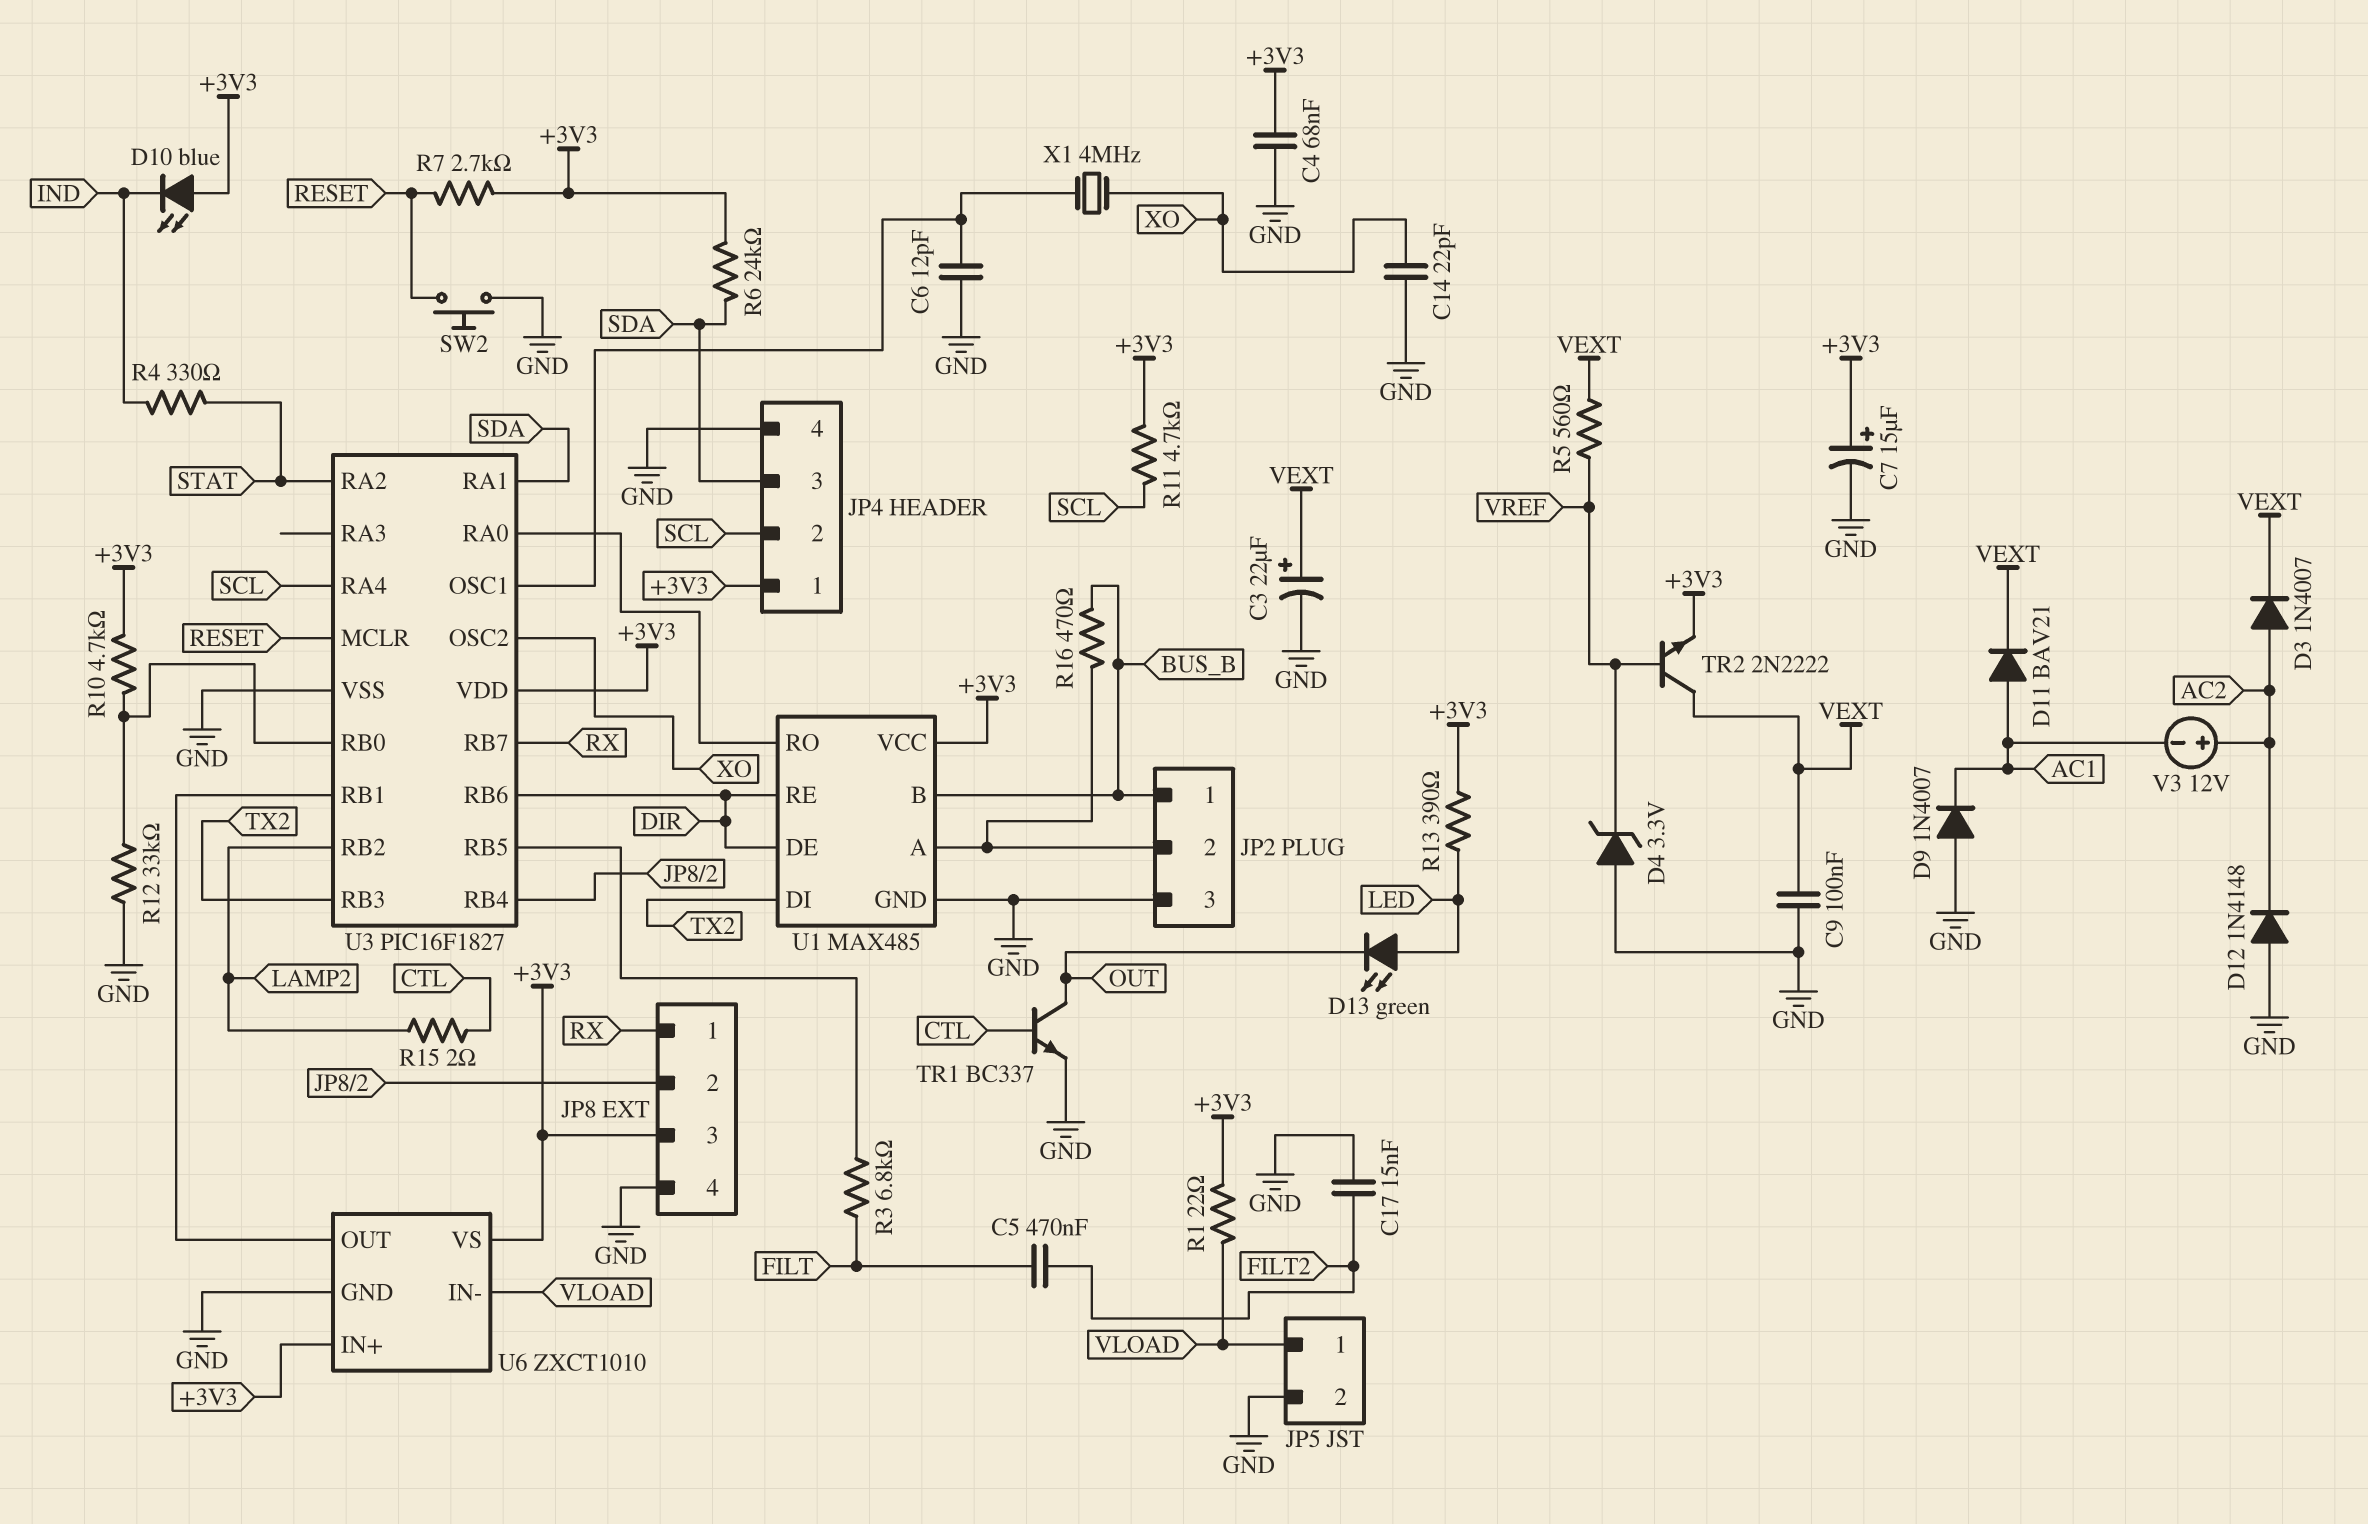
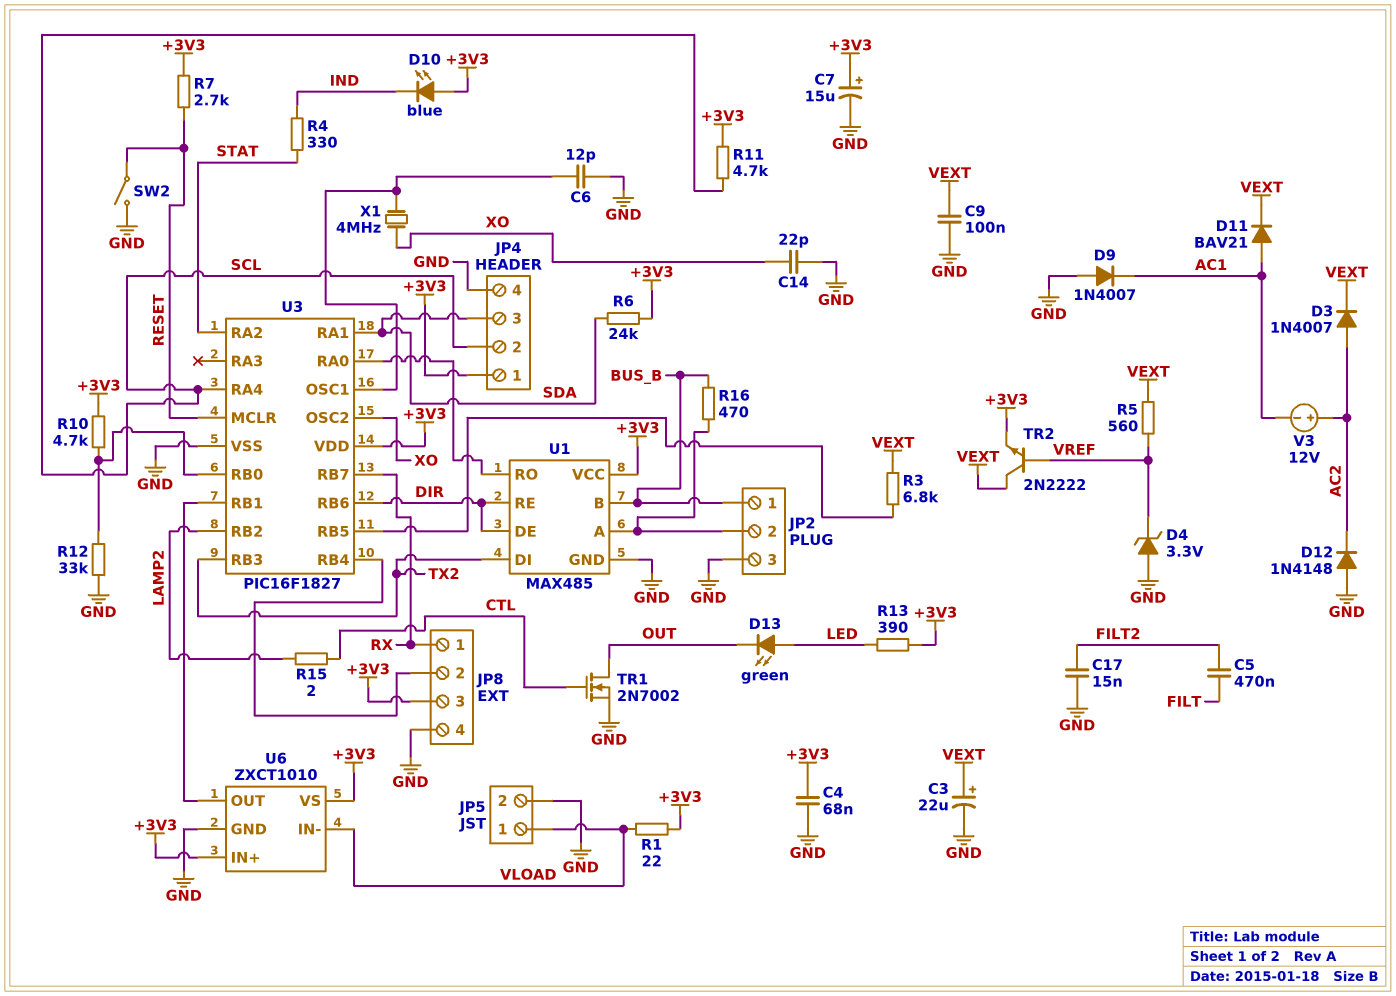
R3: 6.8k (FILT, U3/RB5) -> 6.8k (U3/RB5, VEXT)
SW2: button (GND, RESET) -> switch (GND, RESET)
TR1: NPN BC337 (B CTL, C OUT, E GND) -> NMOS 2N7002 (G CTL, D OUT, S GND)

